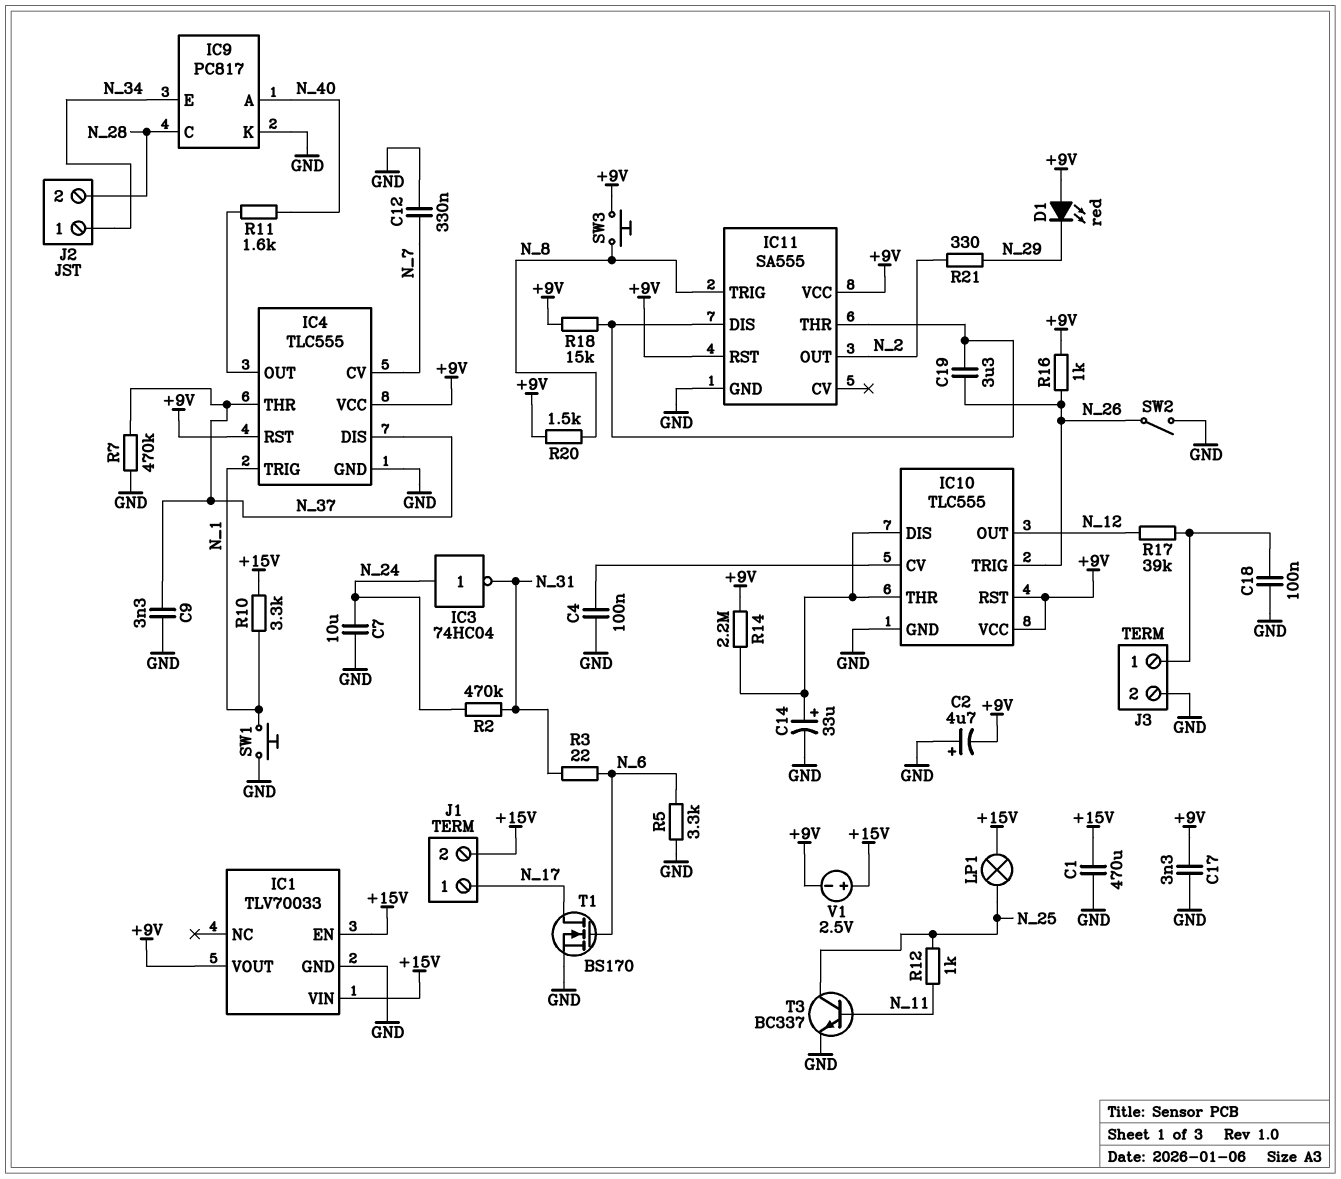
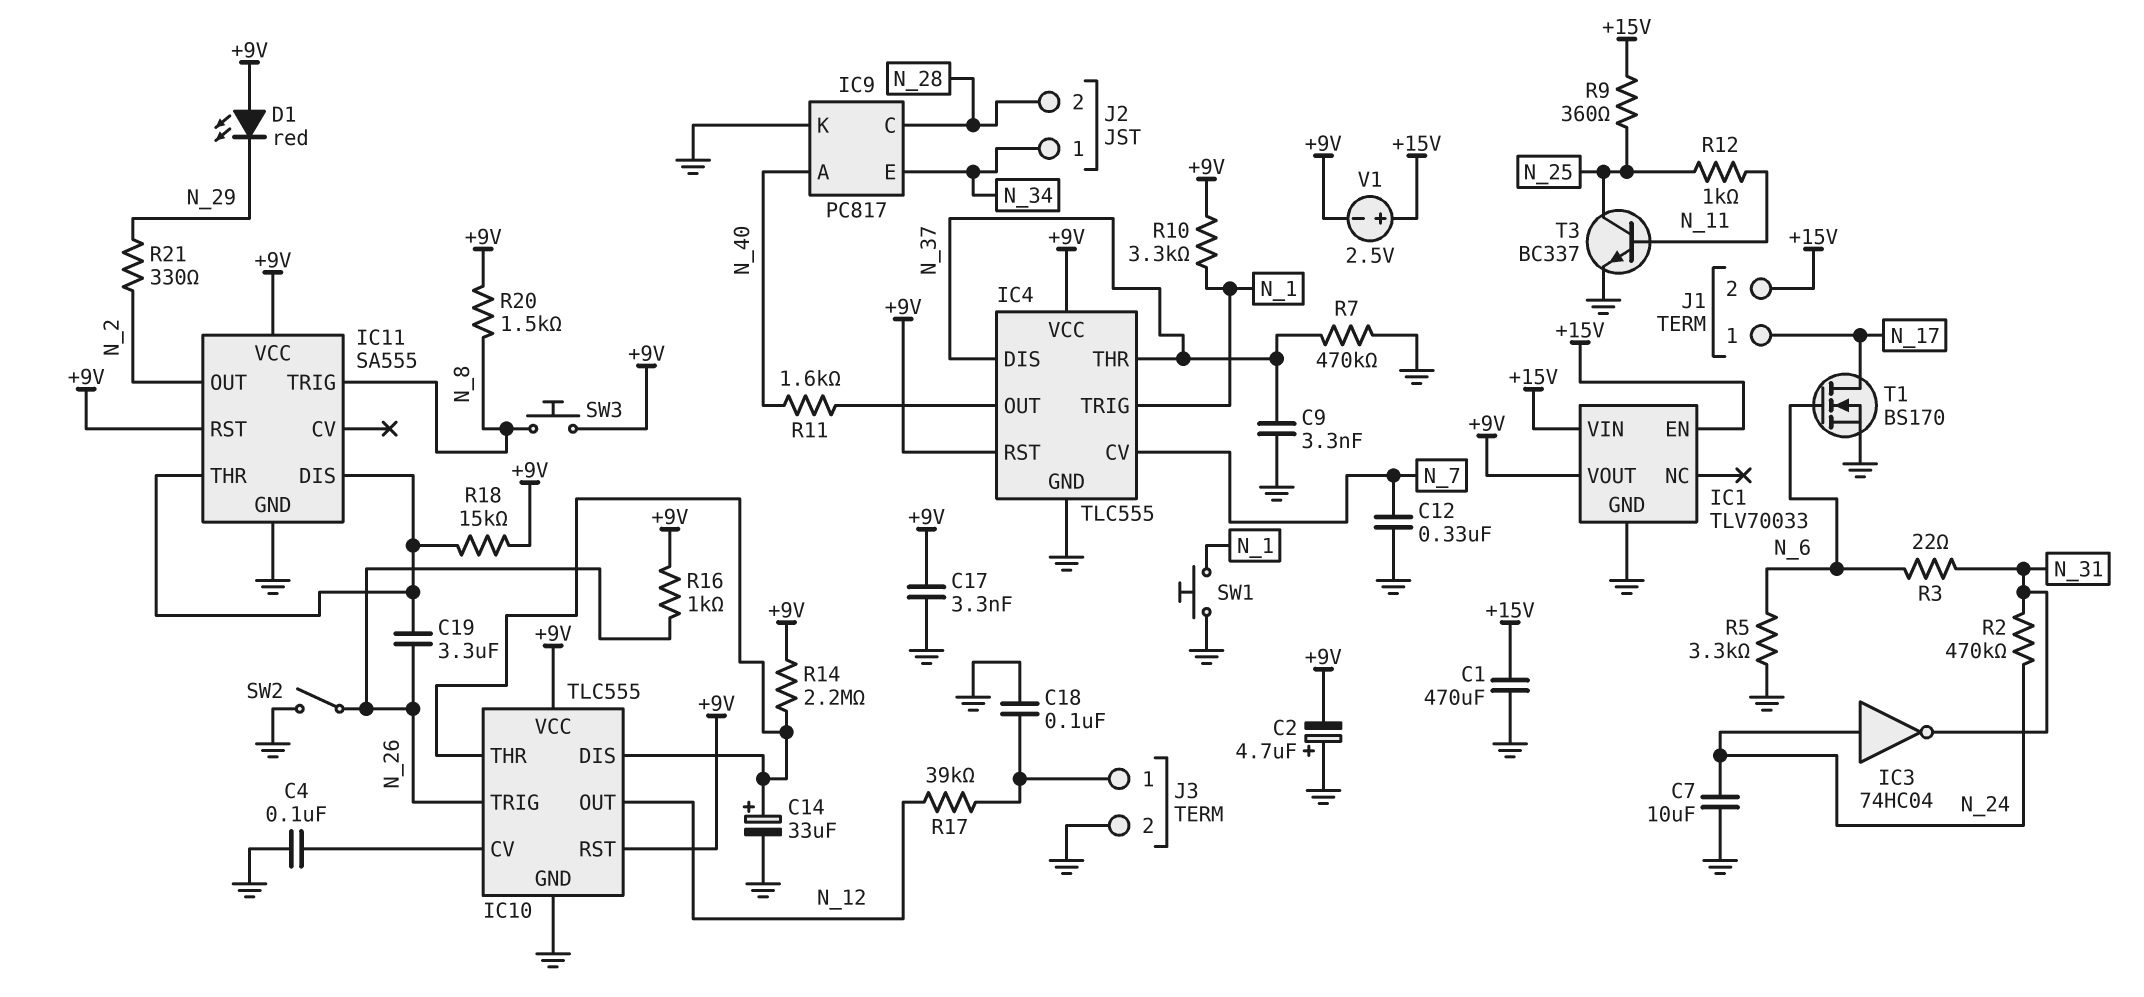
LP1: lamp (+15V, N_25) -> none
R9: none -> 360 (+15V, N_25)
R10: 3.3k (+15V, N_1) -> 3.3k (+9V, N_1)

